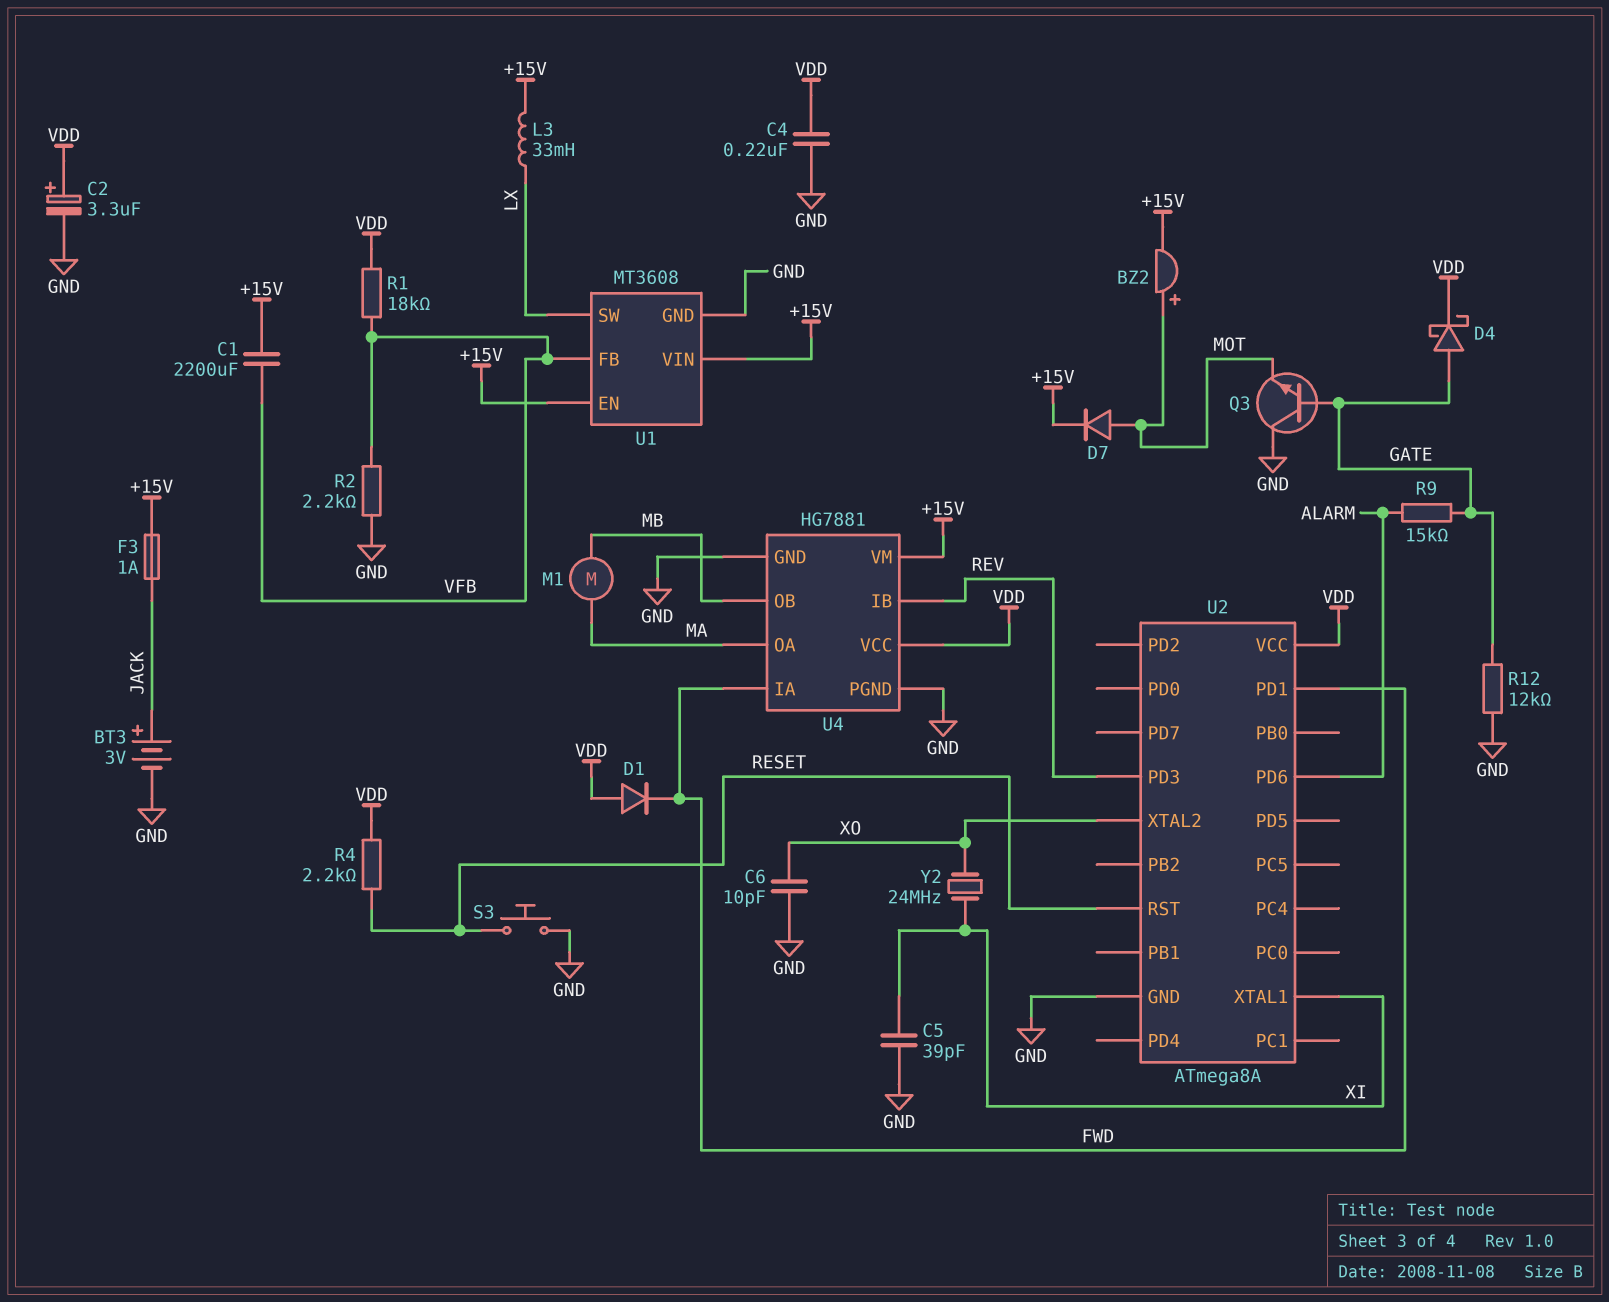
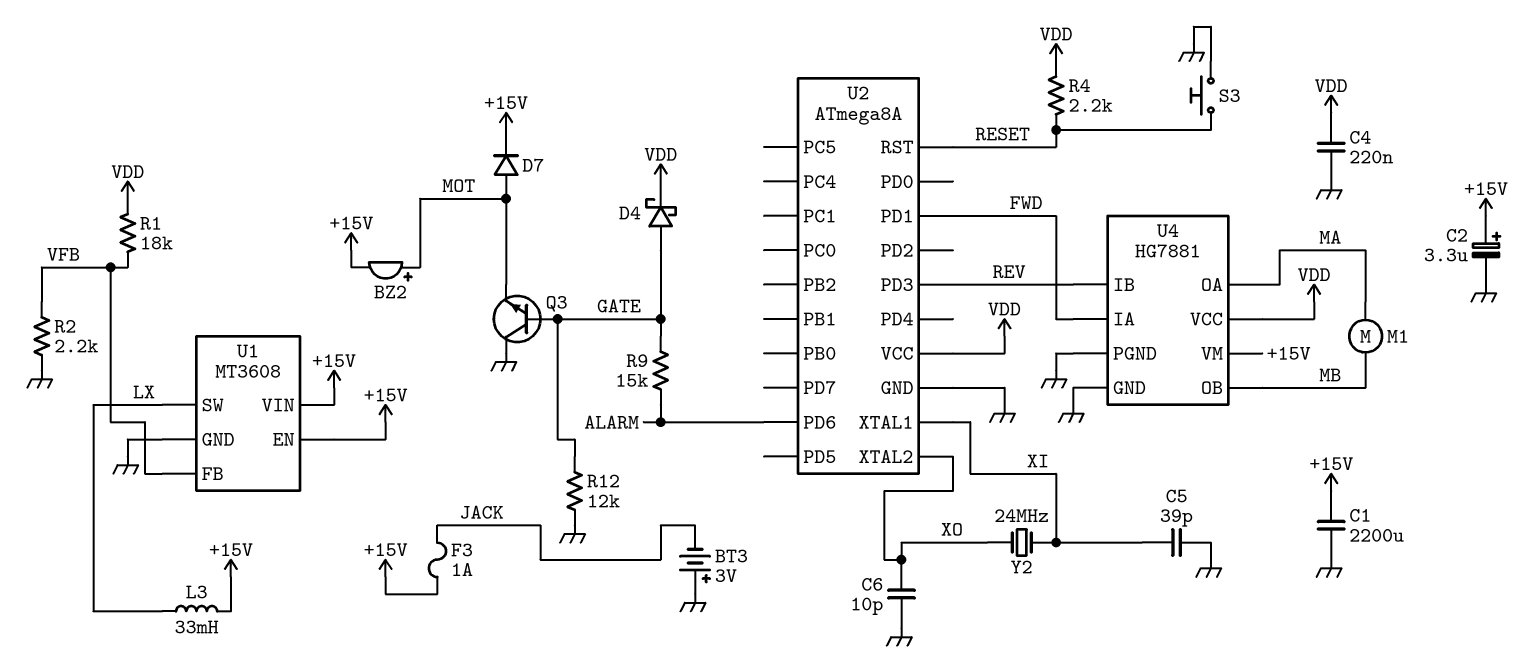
BT3: 3V (plus JACK, minus GND) -> 3V (plus GND, minus JACK)
C1: 2200uF (+15V, VFB) -> 2200uF (+15V, GND)
C2: 3.3uF (plus VDD, minus GND) -> 3.3uF (plus +15V, minus GND)
D1: diode (A VDD, K FWD) -> none

